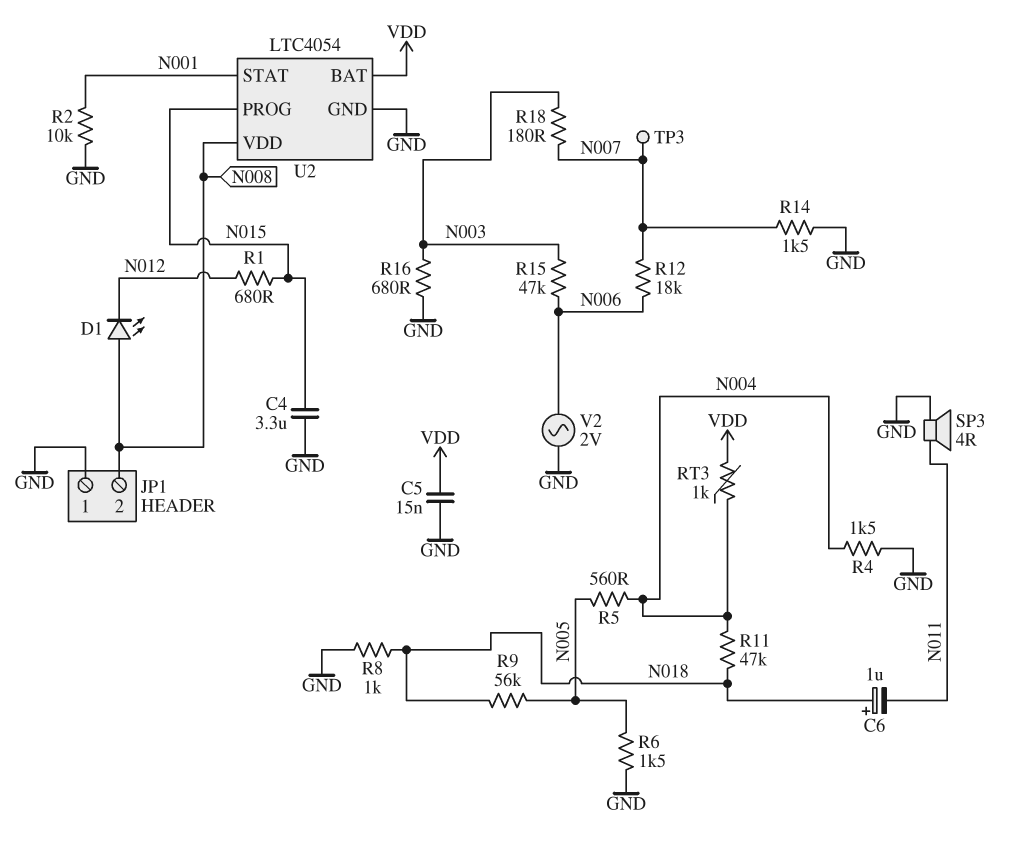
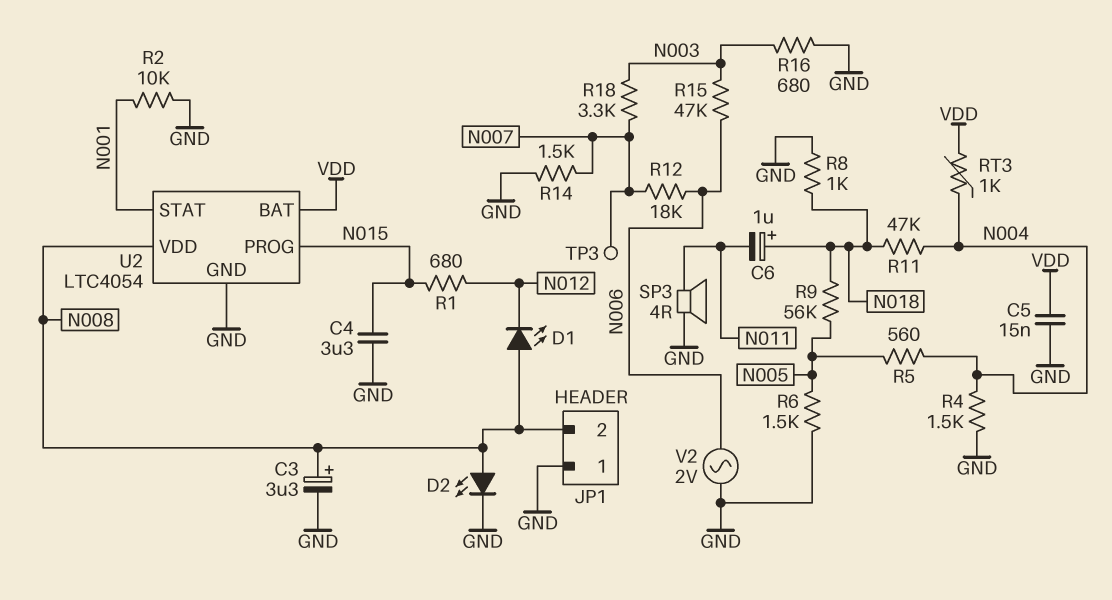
C3: none -> 3.3uF (plus N008, minus GND)
D2: none -> LED (A N008, K GND)
R18: 180 (N003, N007) -> 3.3k (N003, N007)

